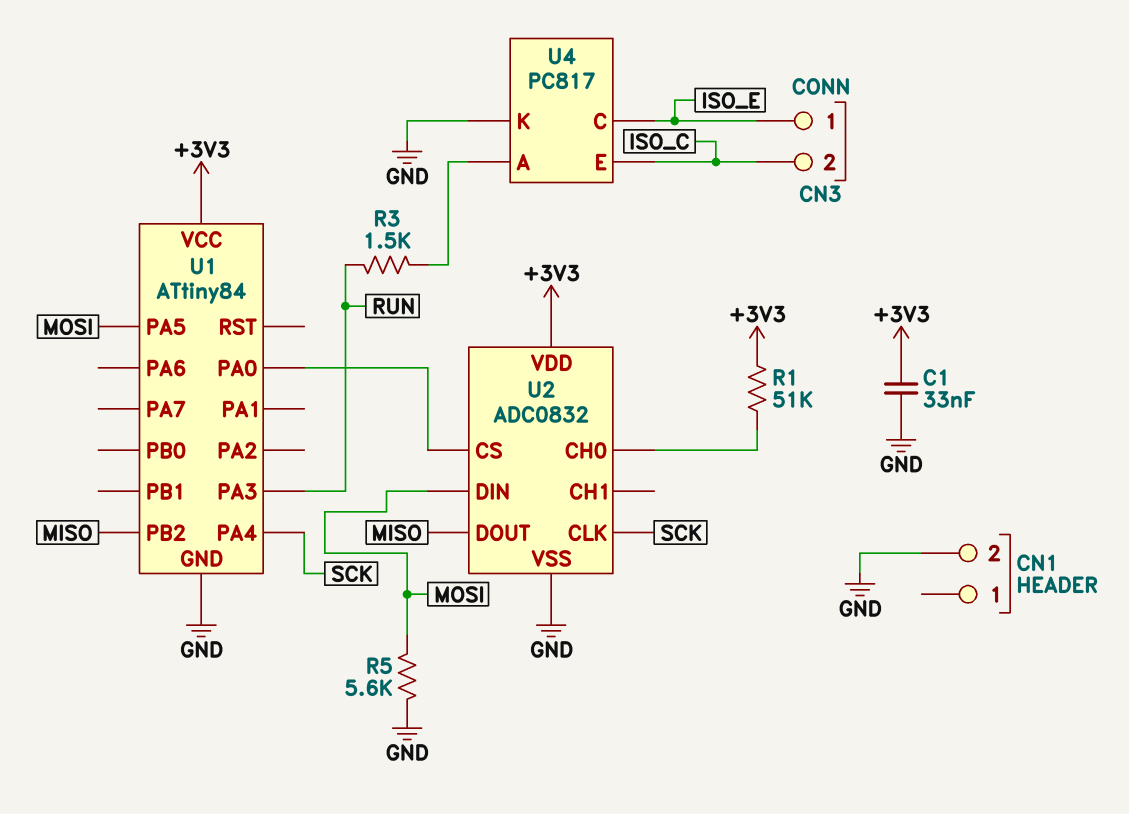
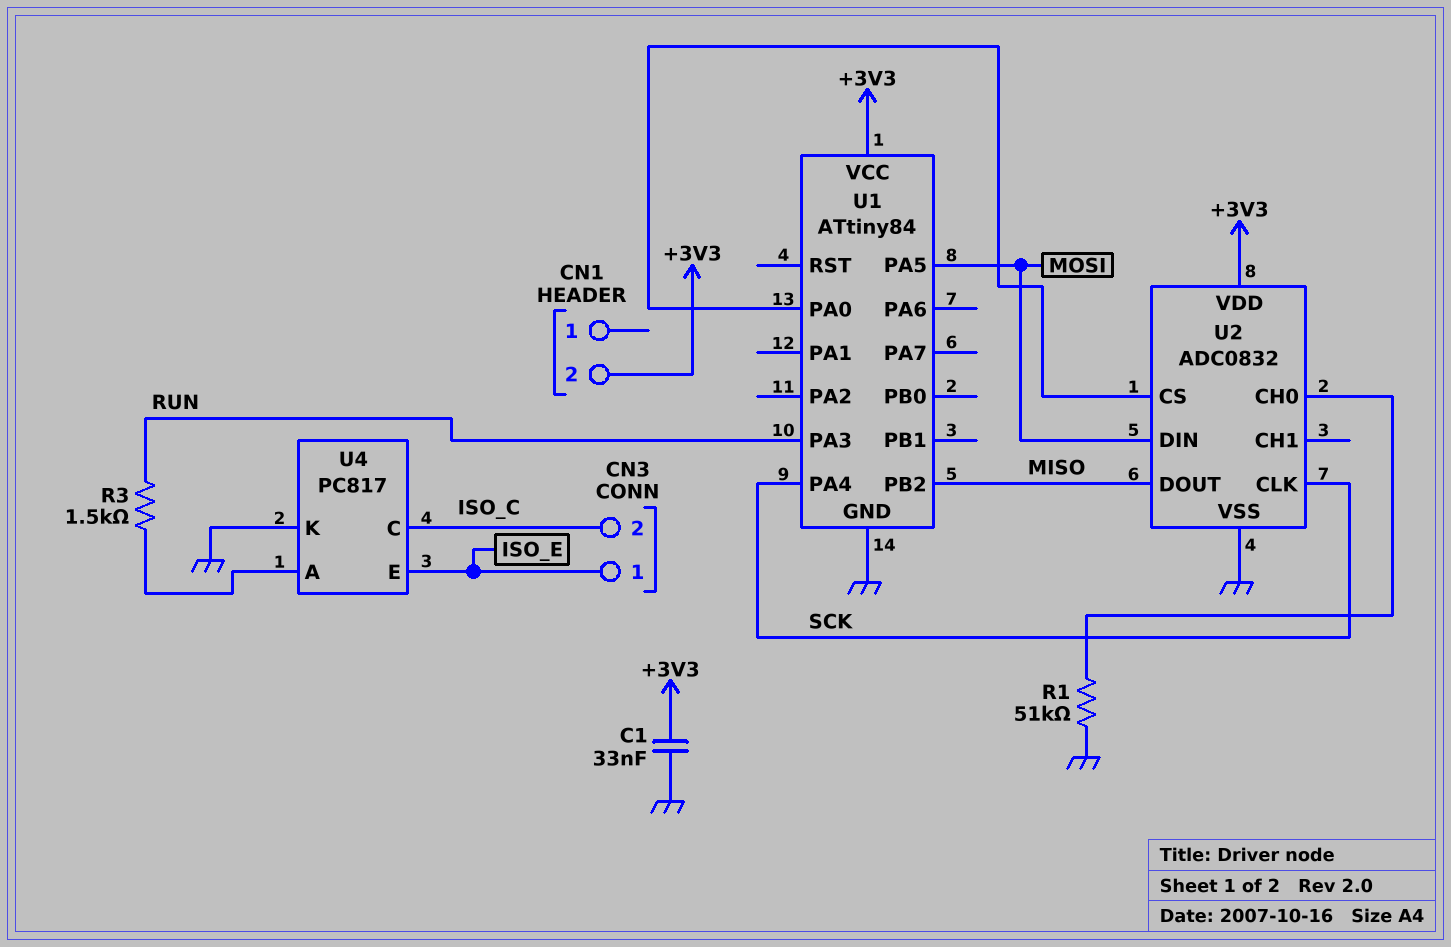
CN1 pin 2: GND -> +3V3
R1: 51k (+3V3, U2/CH0) -> 51k (GND, U2/CH0)
R5: 5.6k (GND, MOSI) -> none
U4 pin C: ISO_E -> ISO_C
U4 pin E: ISO_C -> ISO_E

